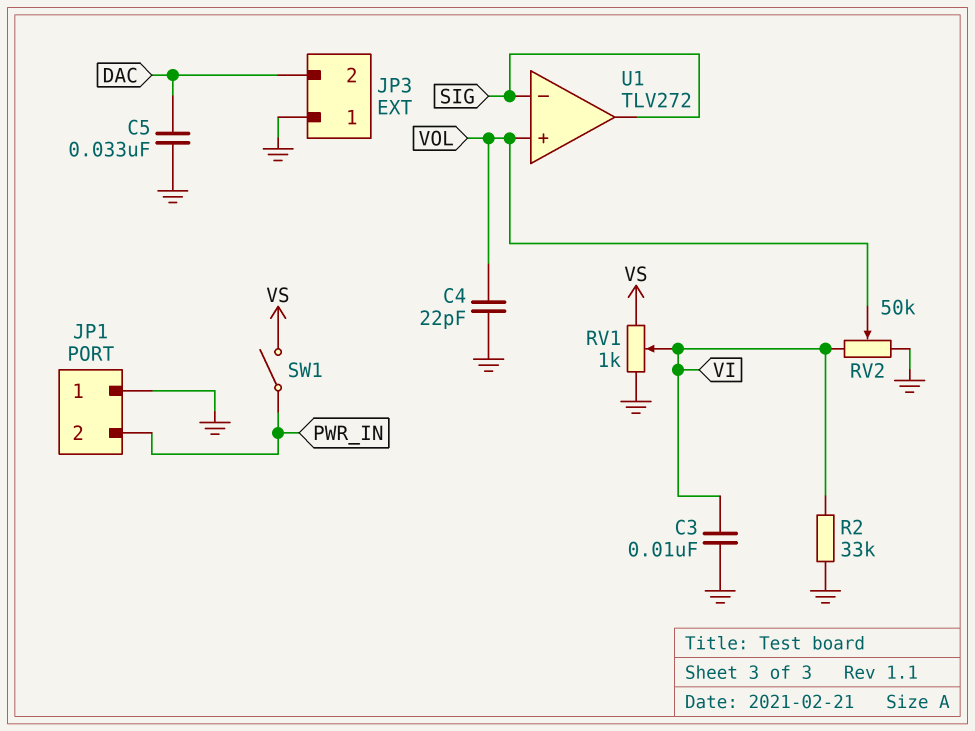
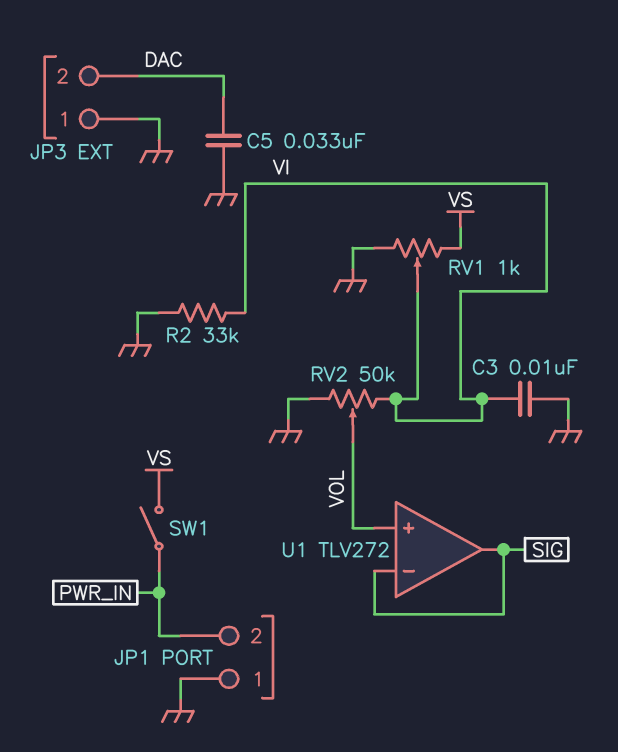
C4: 22pF (GND, VOL) -> none

